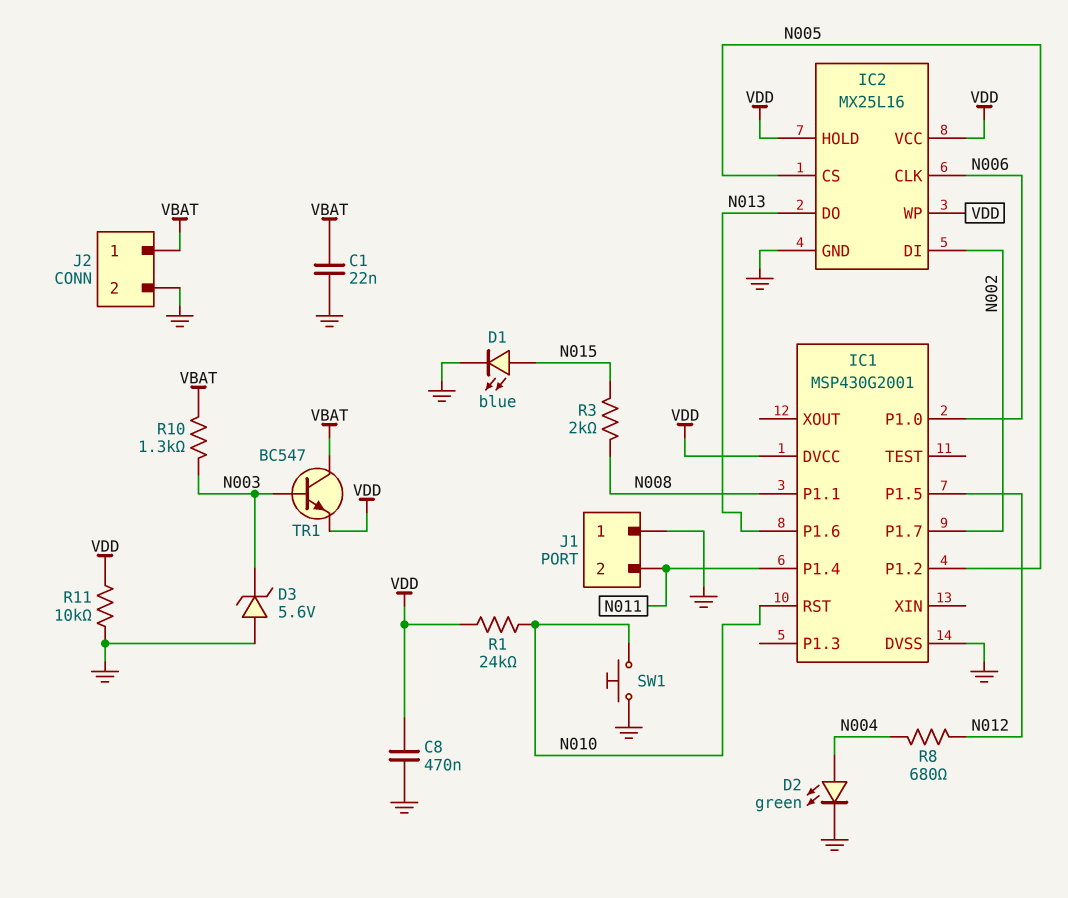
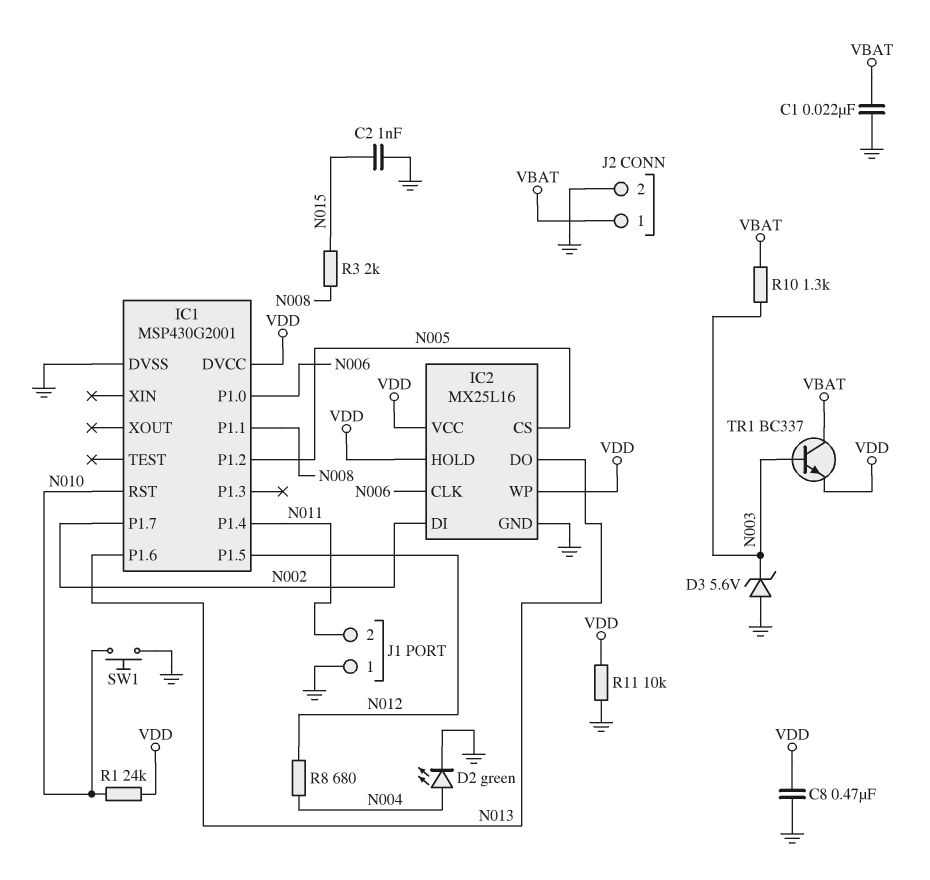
C2: none -> 1nF (GND, N015)
D1: LED blue (A N015, K GND) -> none
TR1: NPN BC547 (B N003, C VBAT, E VDD) -> NPN BC337 (B N003, C VBAT, E VDD)

